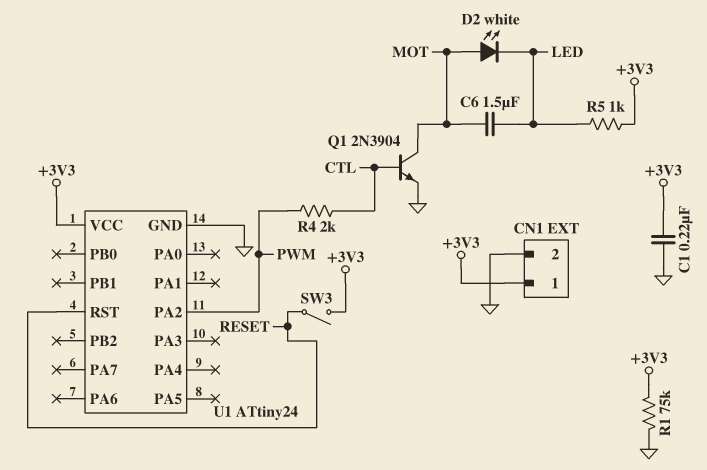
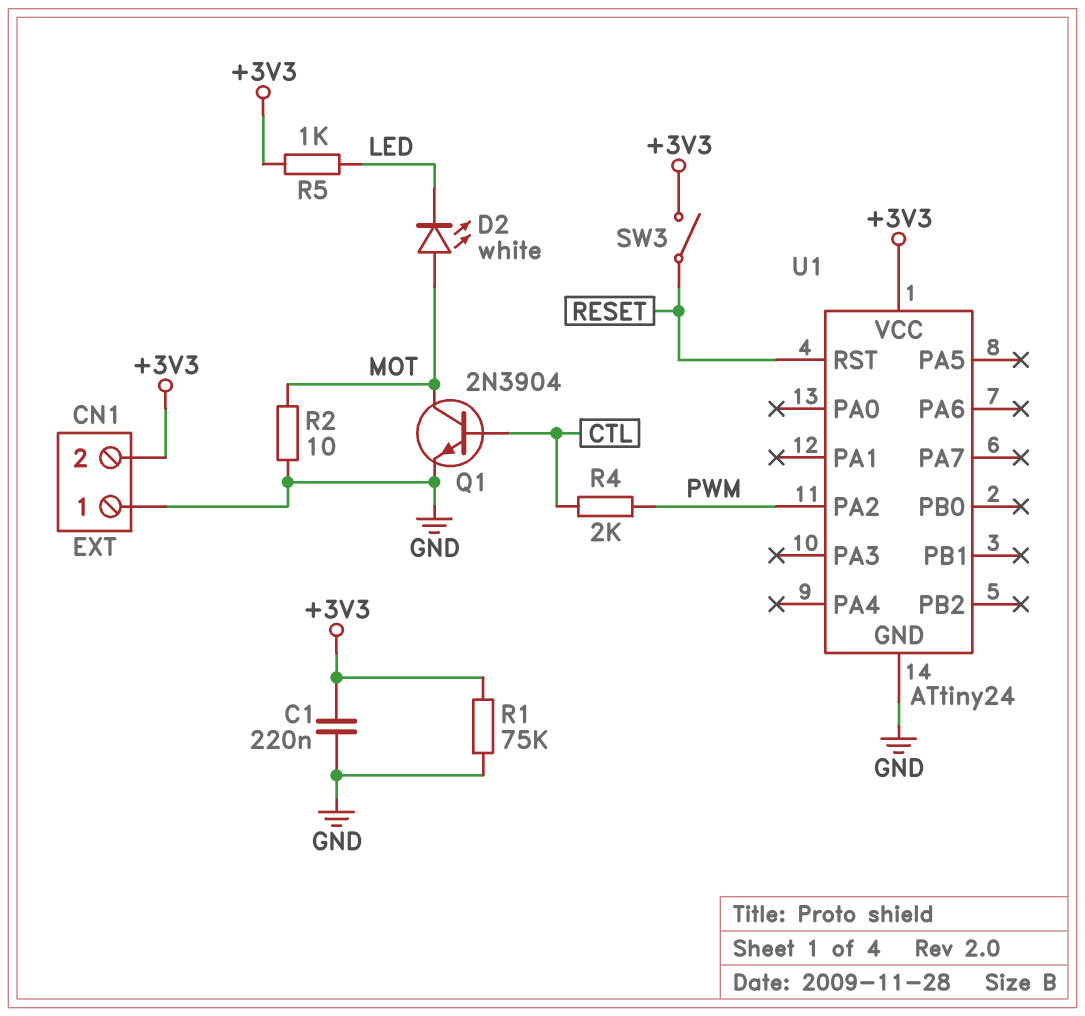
C6: 1.5uF (LED, MOT) -> none
CN1 pin 1: +3V3 -> GND
CN1 pin 2: GND -> +3V3
R2: none -> 10 (GND, MOT)

